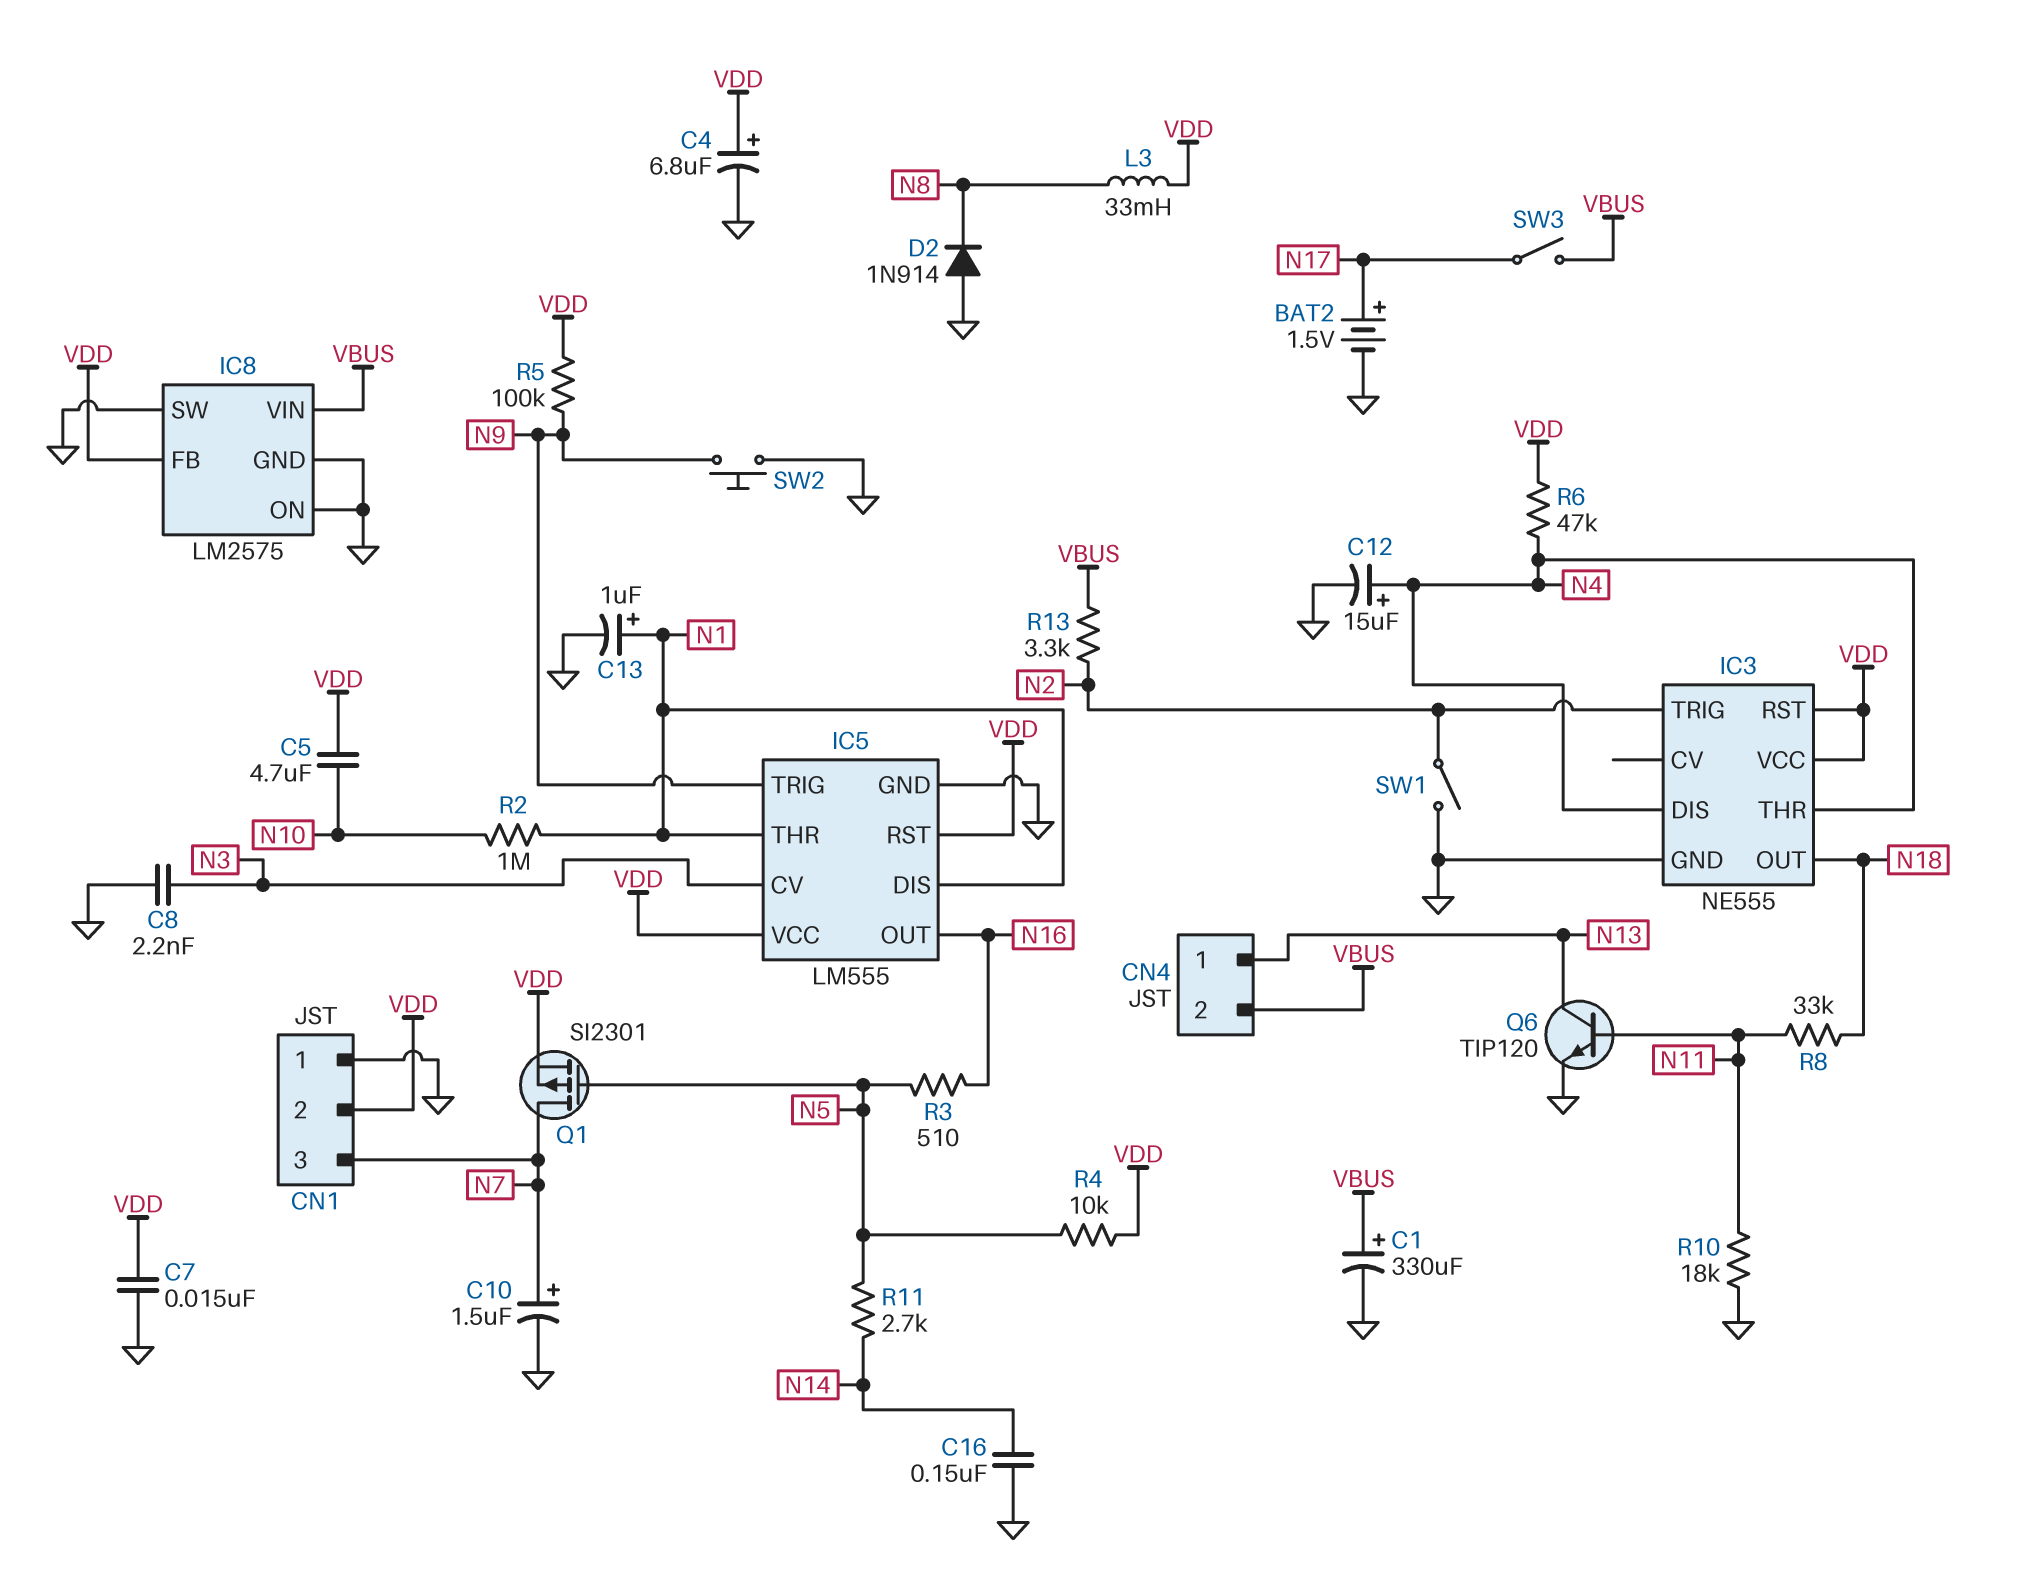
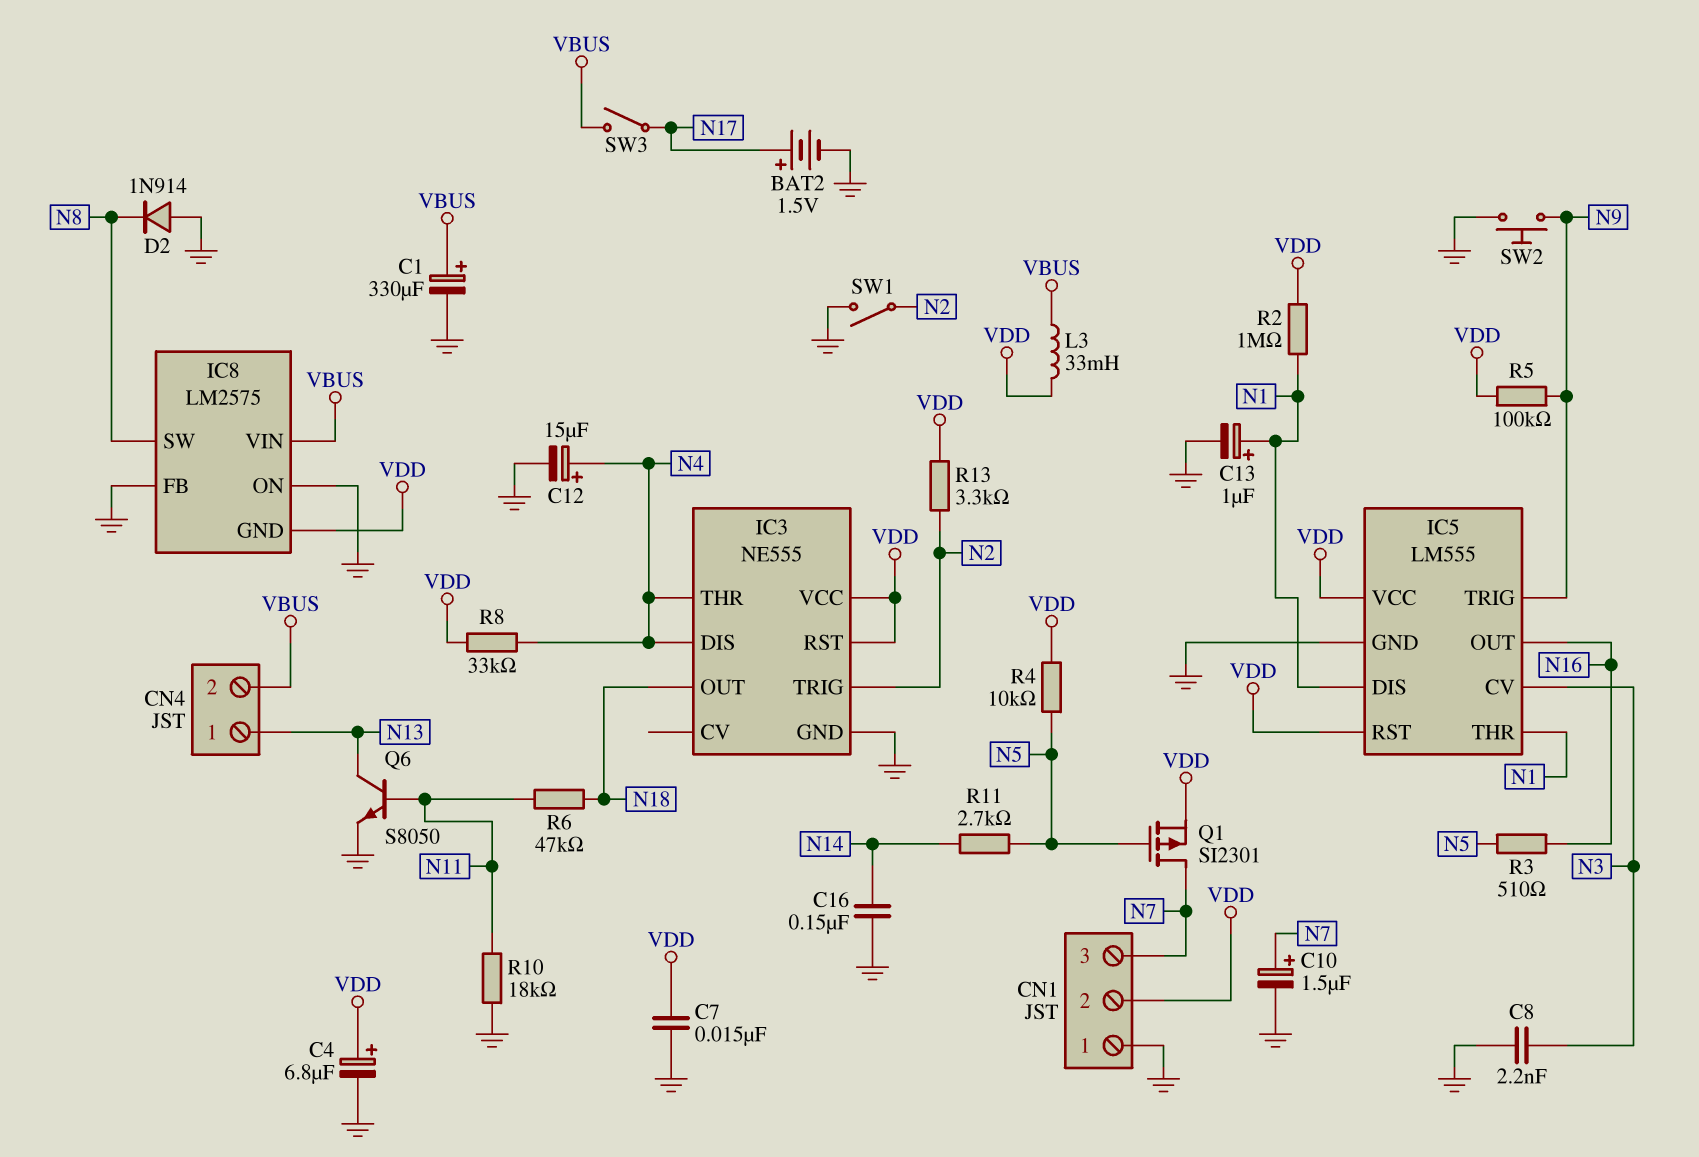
C5: 4.7uF (N10, VDD) -> none
IC8 pin FB: VDD -> GND
IC8 pin GND: GND -> VDD
IC8 pin SW: GND -> N8
L3: 33mH (N8, VDD) -> 33mH (VBUS, VDD)
Q6: NPN TIP120 (B N11, C N13, E GND) -> NPN S8050 (B N11, C N13, E GND)
R2: 1M (N1, N10) -> 1M (N1, VDD)
R6: 47k (N4, VDD) -> 47k (N11, N18)
R8: 33k (N11, N18) -> 33k (N4, VDD)
R13: 3.3k (N2, VBUS) -> 3.3k (N2, VDD)

